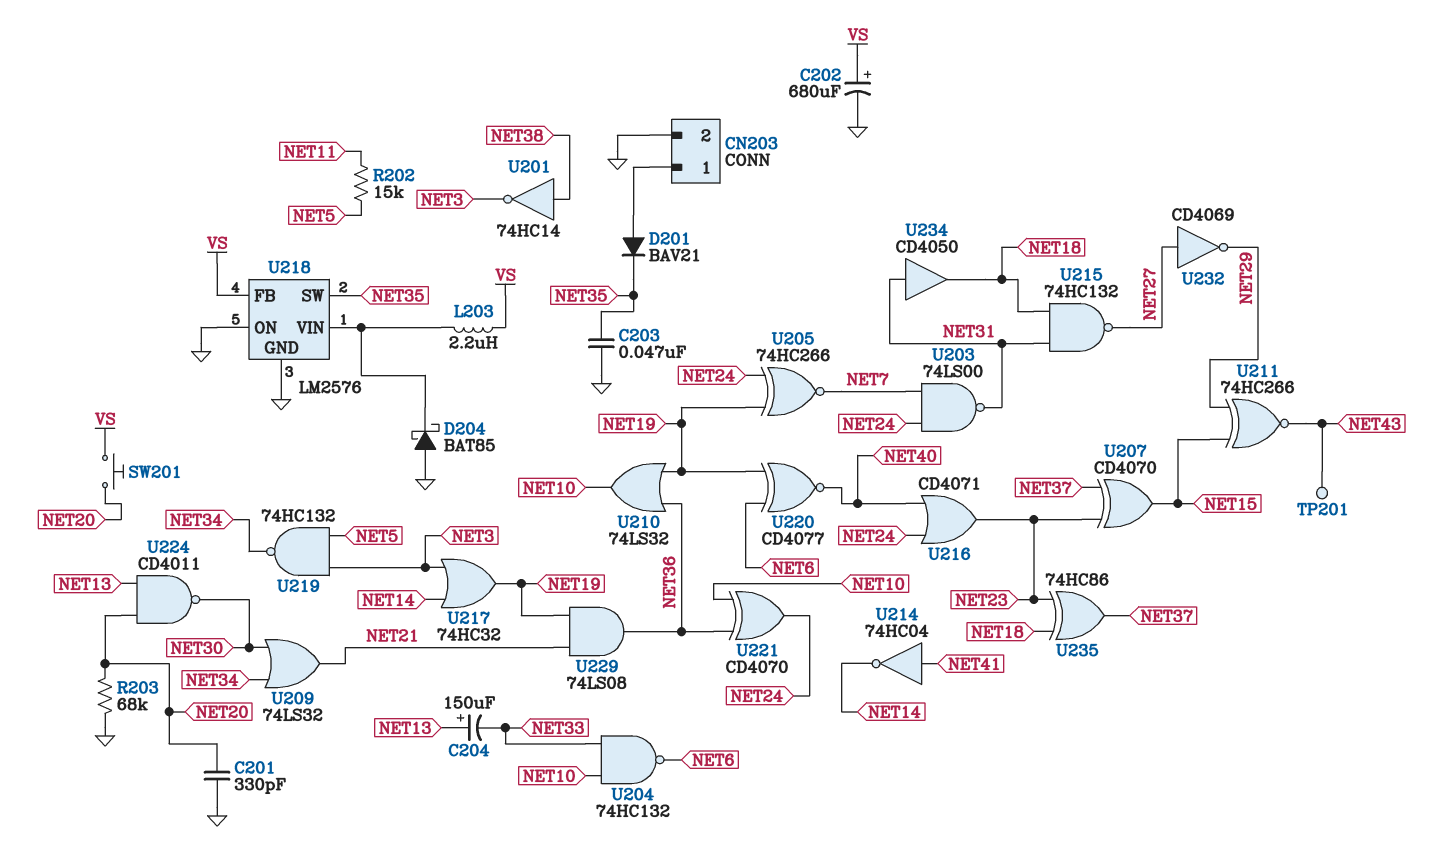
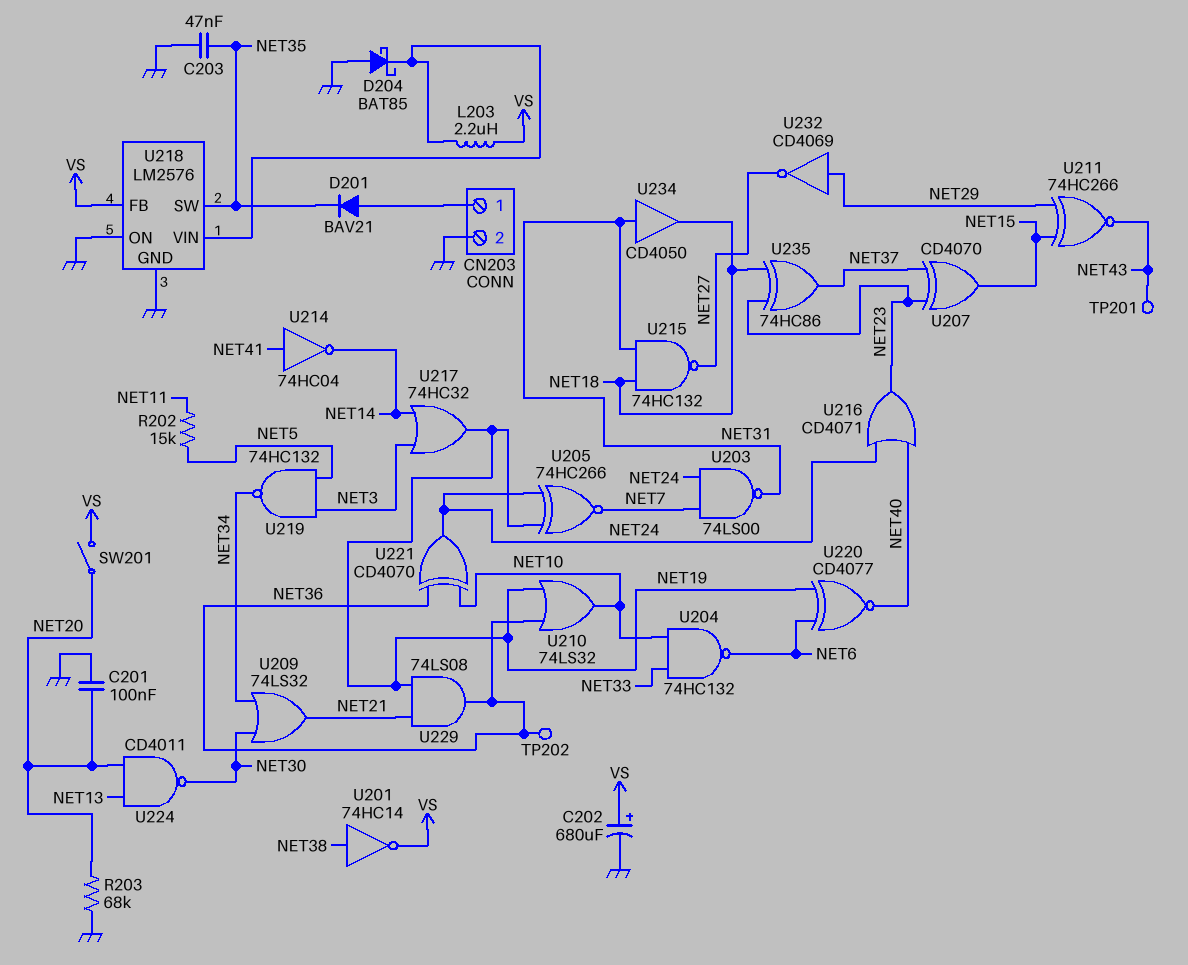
C201: 330pF (GND, NET20) -> 100nF (GND, NET20)
C204: 150uF (plus NET13, minus NET33) -> none
SW201: button (NET20, VS) -> switch (NET20, VS)
TP202: none -> test point (NET36)
U201: NOT 74HC14 (in NET38, out NET3) -> NOT 74HC14 (in NET38, out VS)
U232: NOT CD4069 (in NET27, out NET29) -> NOT CD4069 (in NET29, out NET27)

